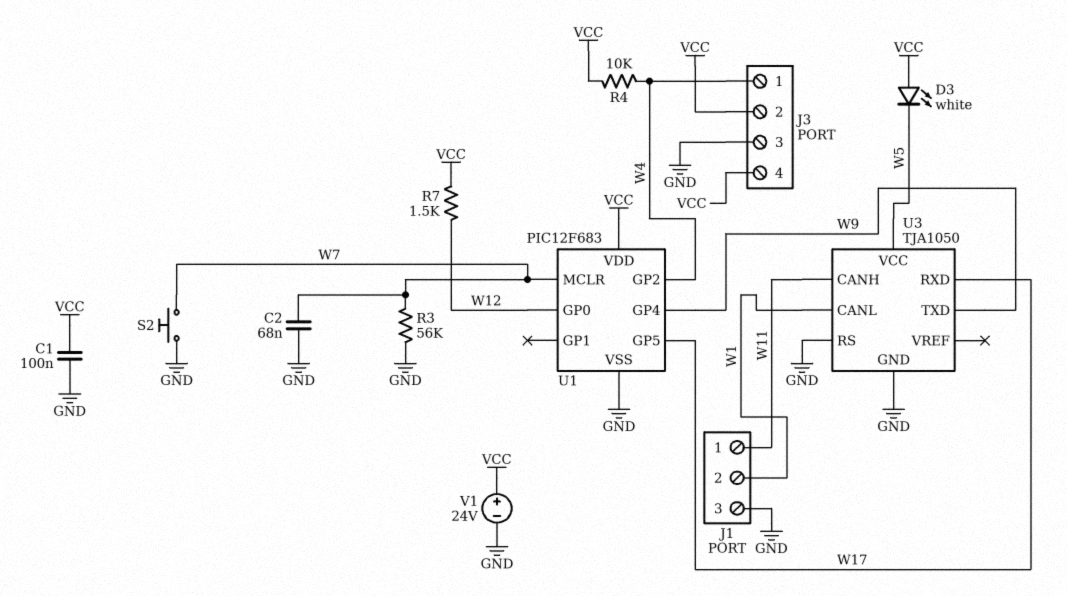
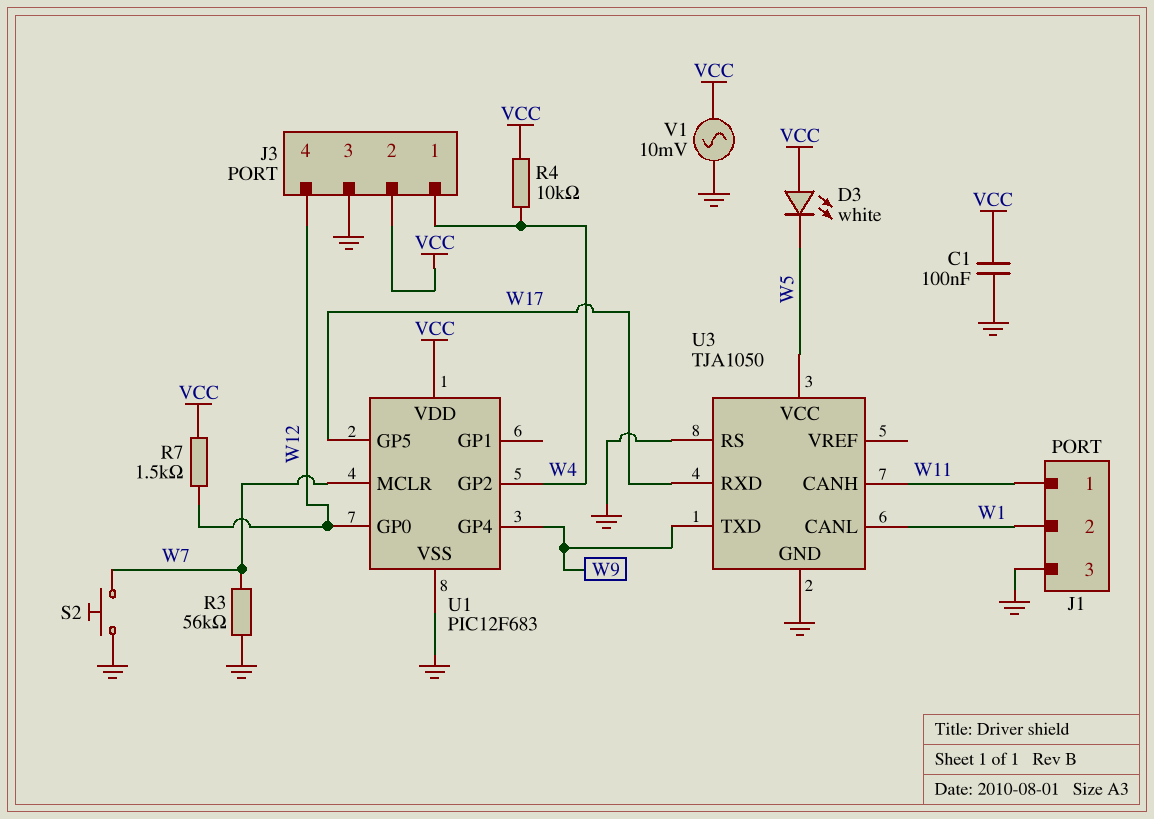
C2: 68nF (GND, W7) -> none
J3 pin 4: VCC -> W12
V1: 24V (plus VCC, minus GND) -> AC 10mV (GND, VCC)

